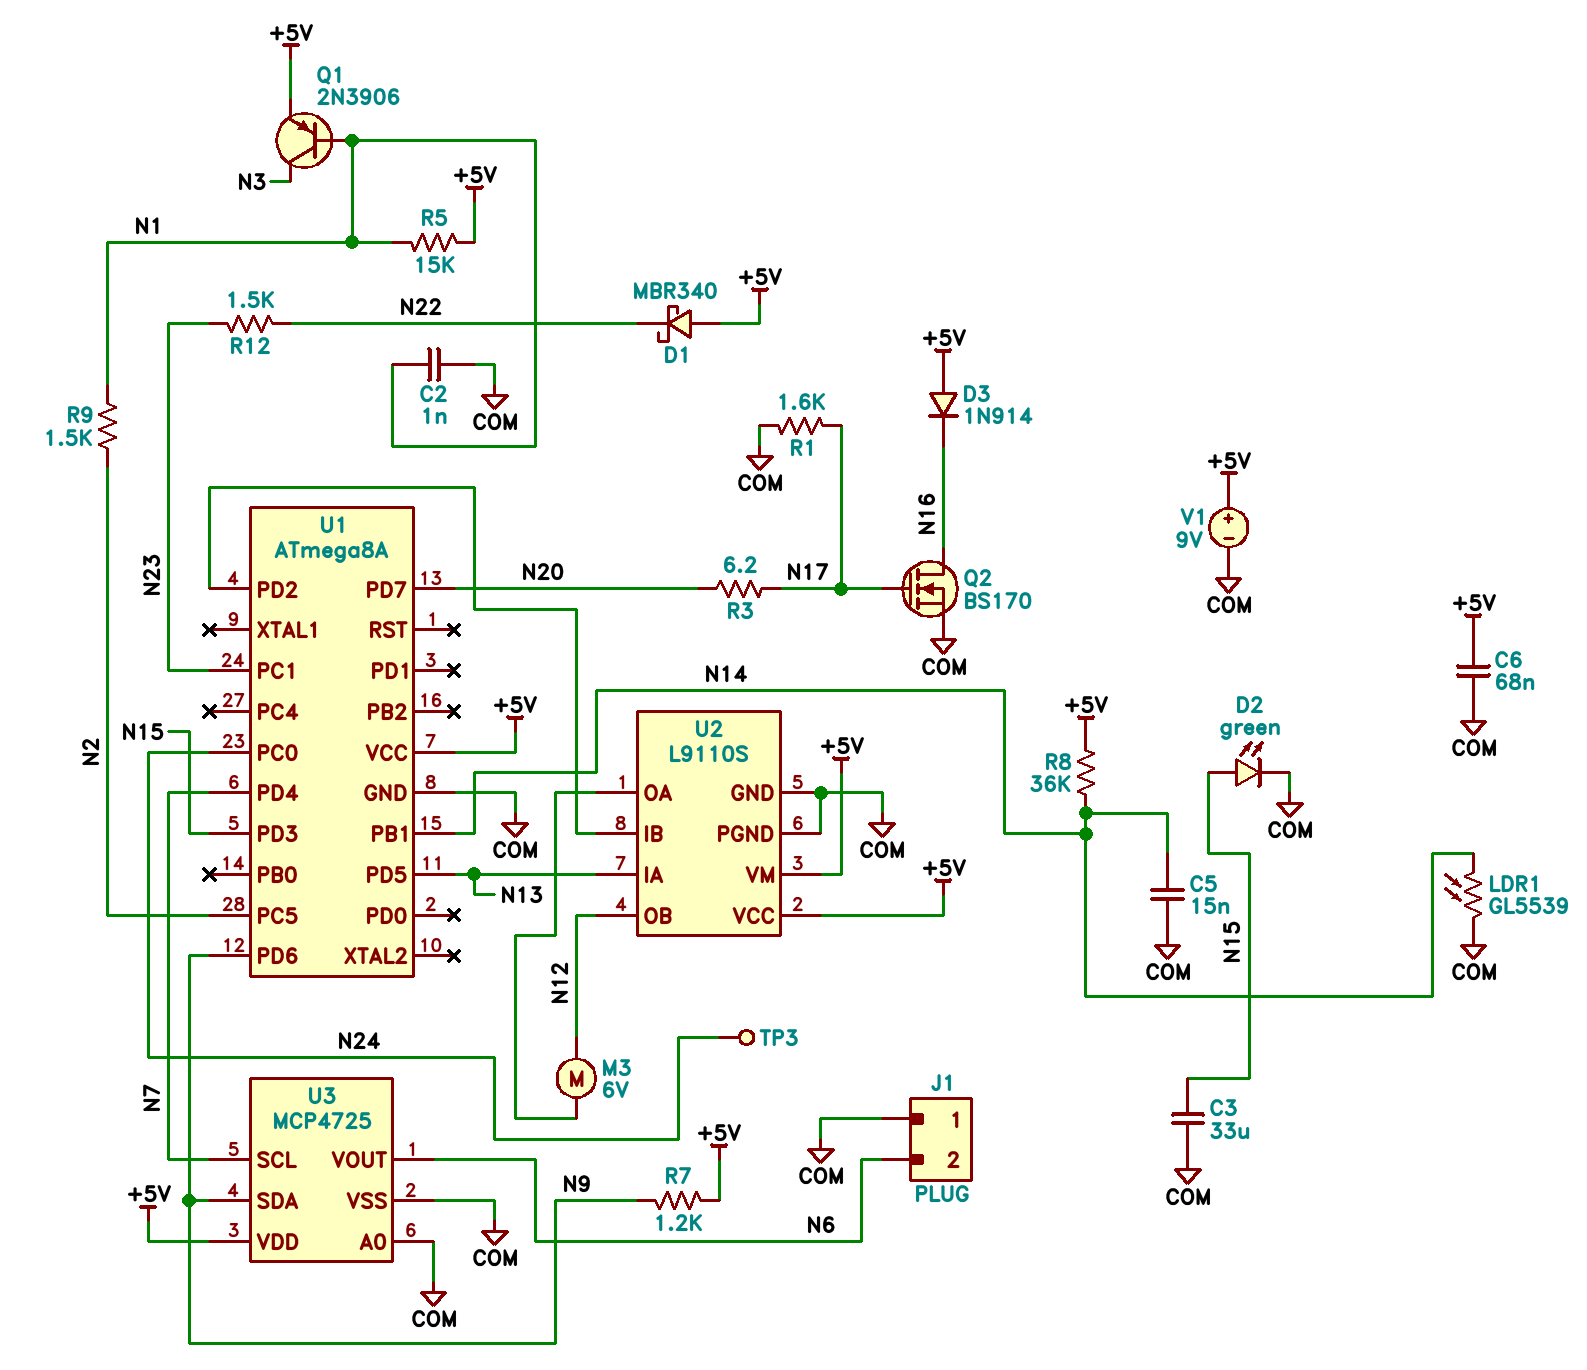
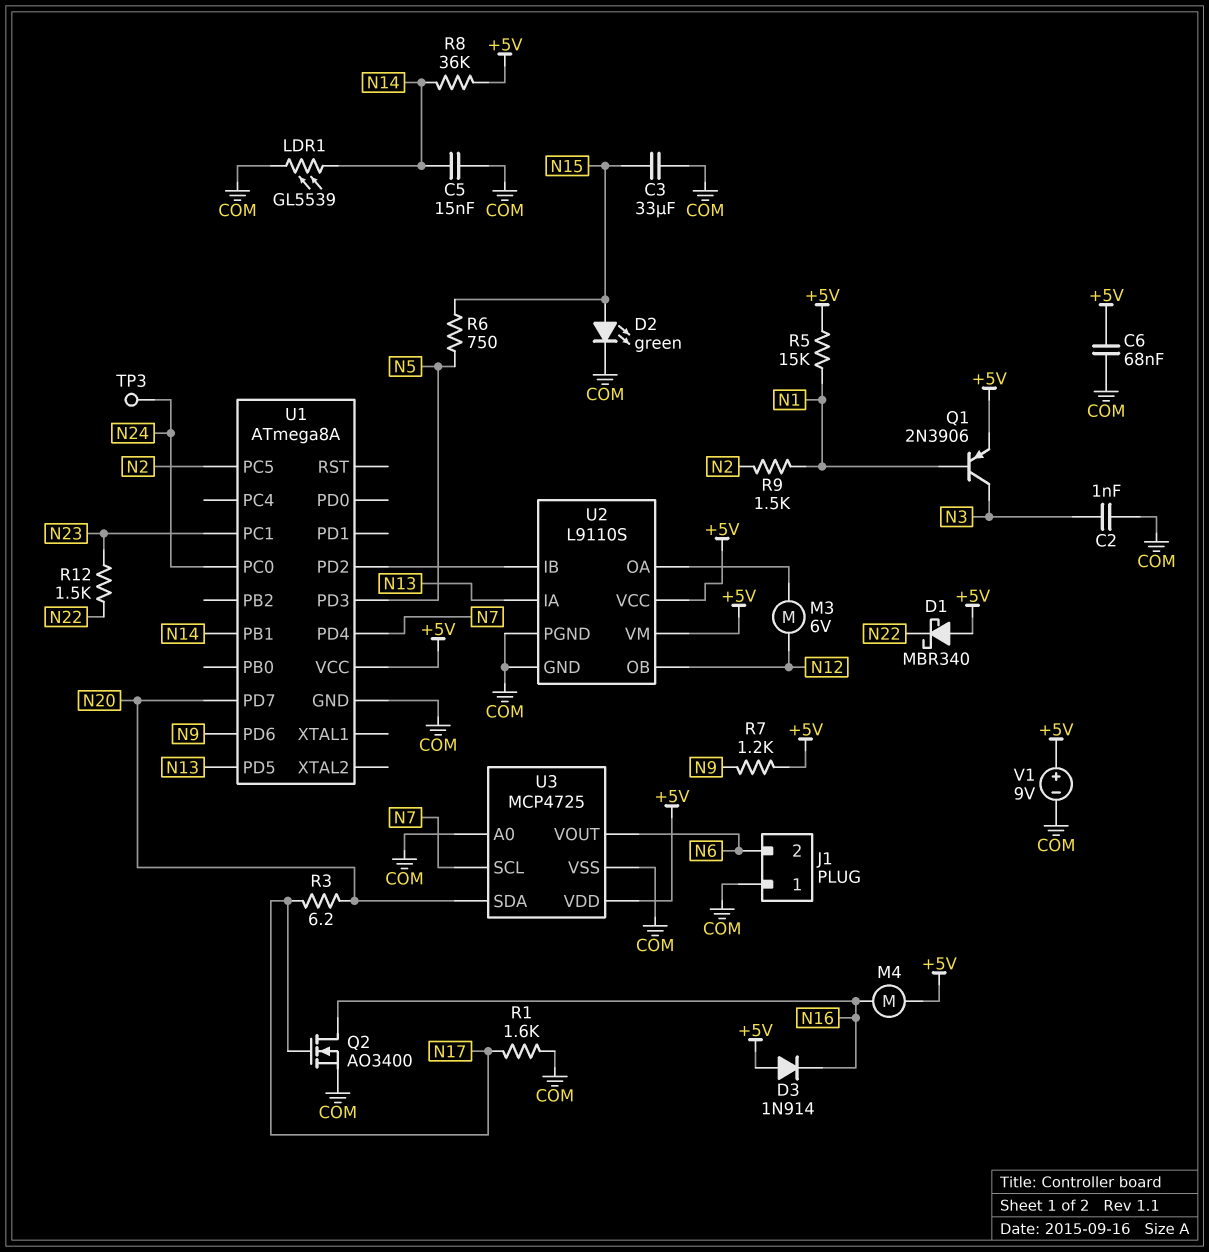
C2: 1nF (COM, N1) -> 1nF (COM, N3)
M4: none -> motor (+5V, N16)
Q2: NMOS BS170 (G N17, D N16, S COM) -> NMOS AO3400 (G N17, D N16, S COM)
R6: none -> 750 (N5, N15)
U1 pin PD3: N15 -> N5
U3 pin SDA: N9 -> N20

